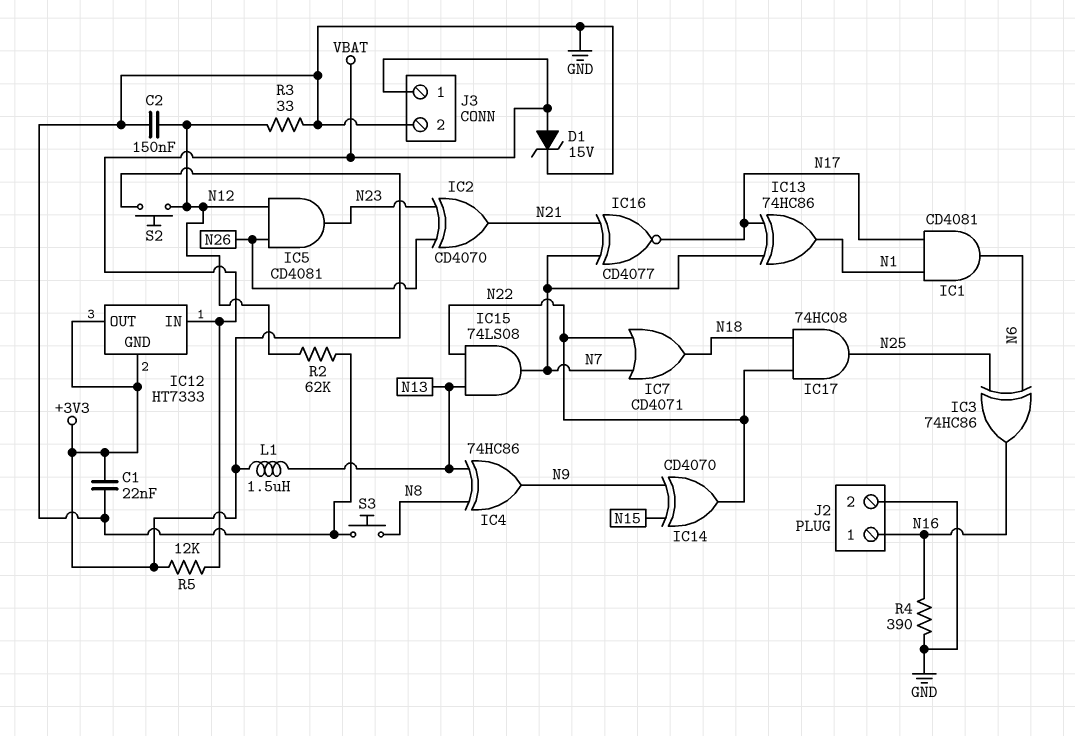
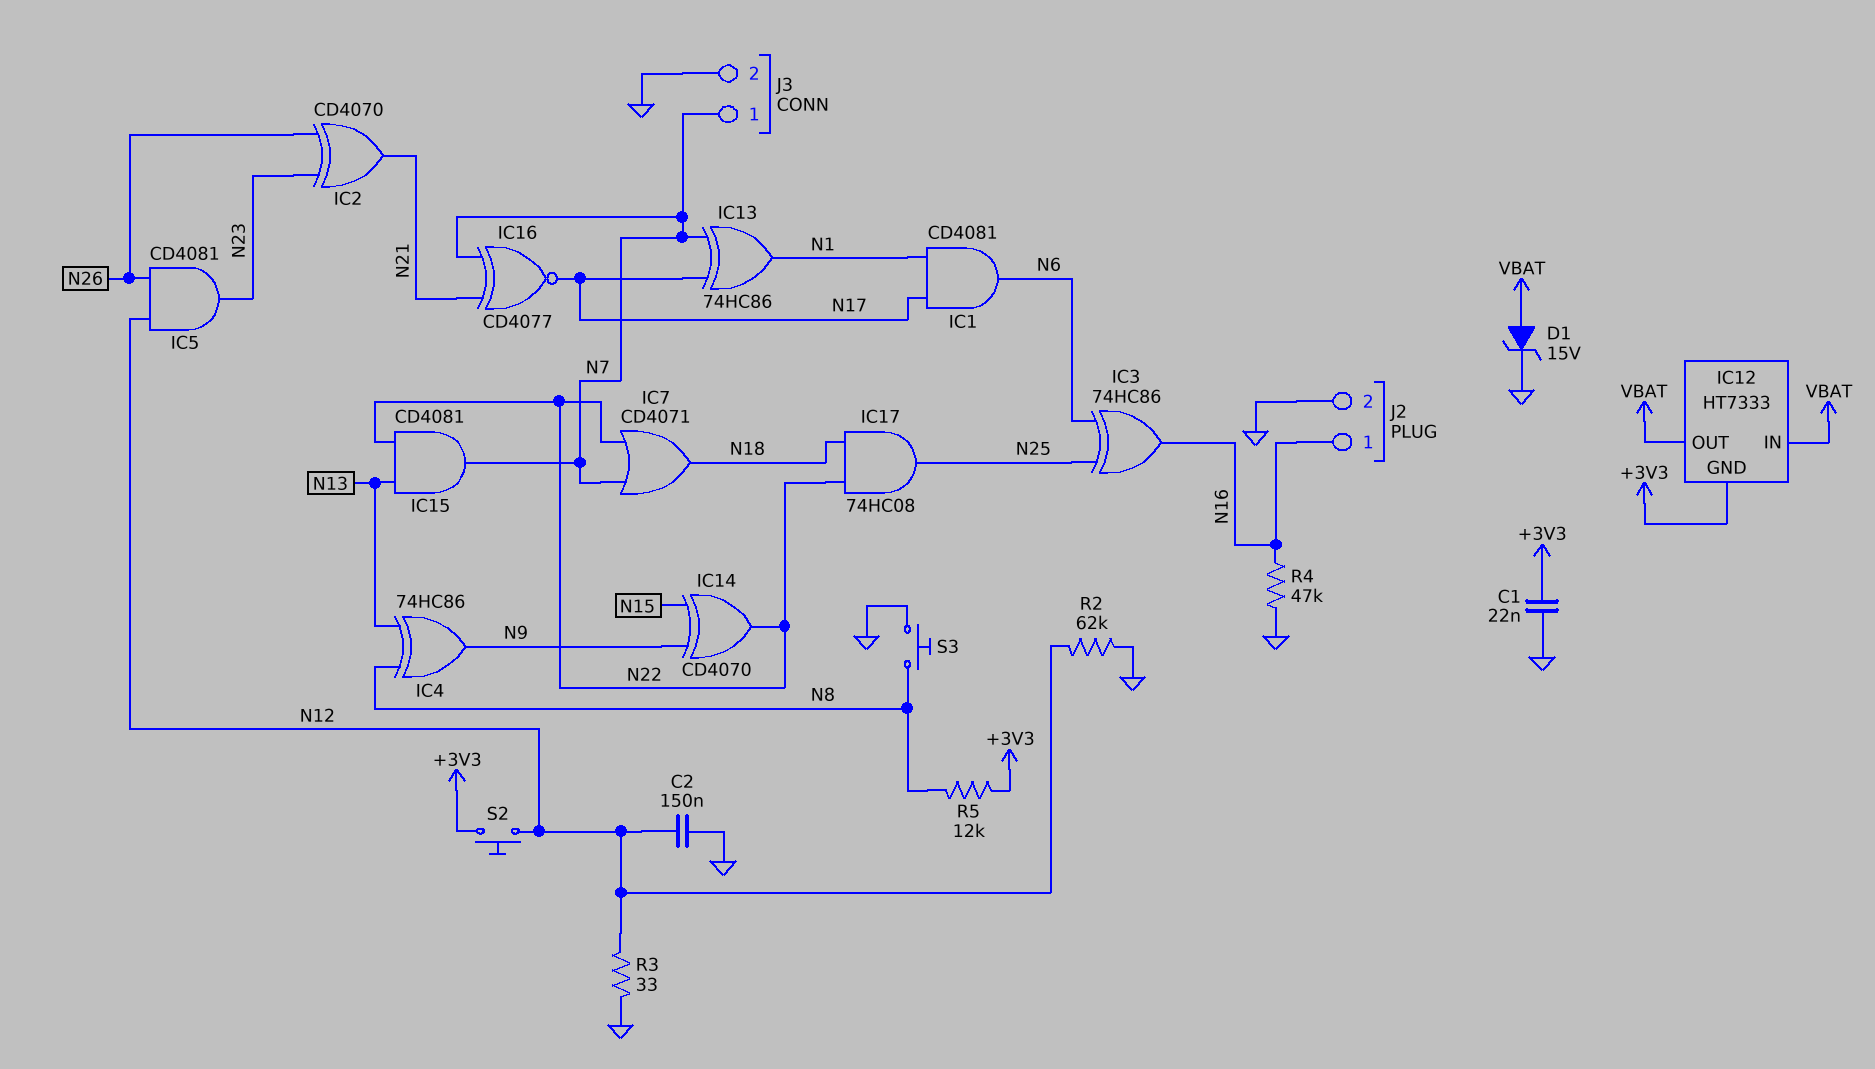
IC12 pin OUT: +3V3 -> VBAT
IC15: AND 74LS08 (in N13, in N22, out N7) -> AND CD4081 (in N13, in N22, out N7)
J3 pin 1: VBAT -> N7
L1: 1.5uH (+3V3, N13) -> none
R4: 390 (GND, N16) -> 47k (GND, N16)
R5: 12k (+3V3, VBAT) -> 12k (+3V3, N8)

